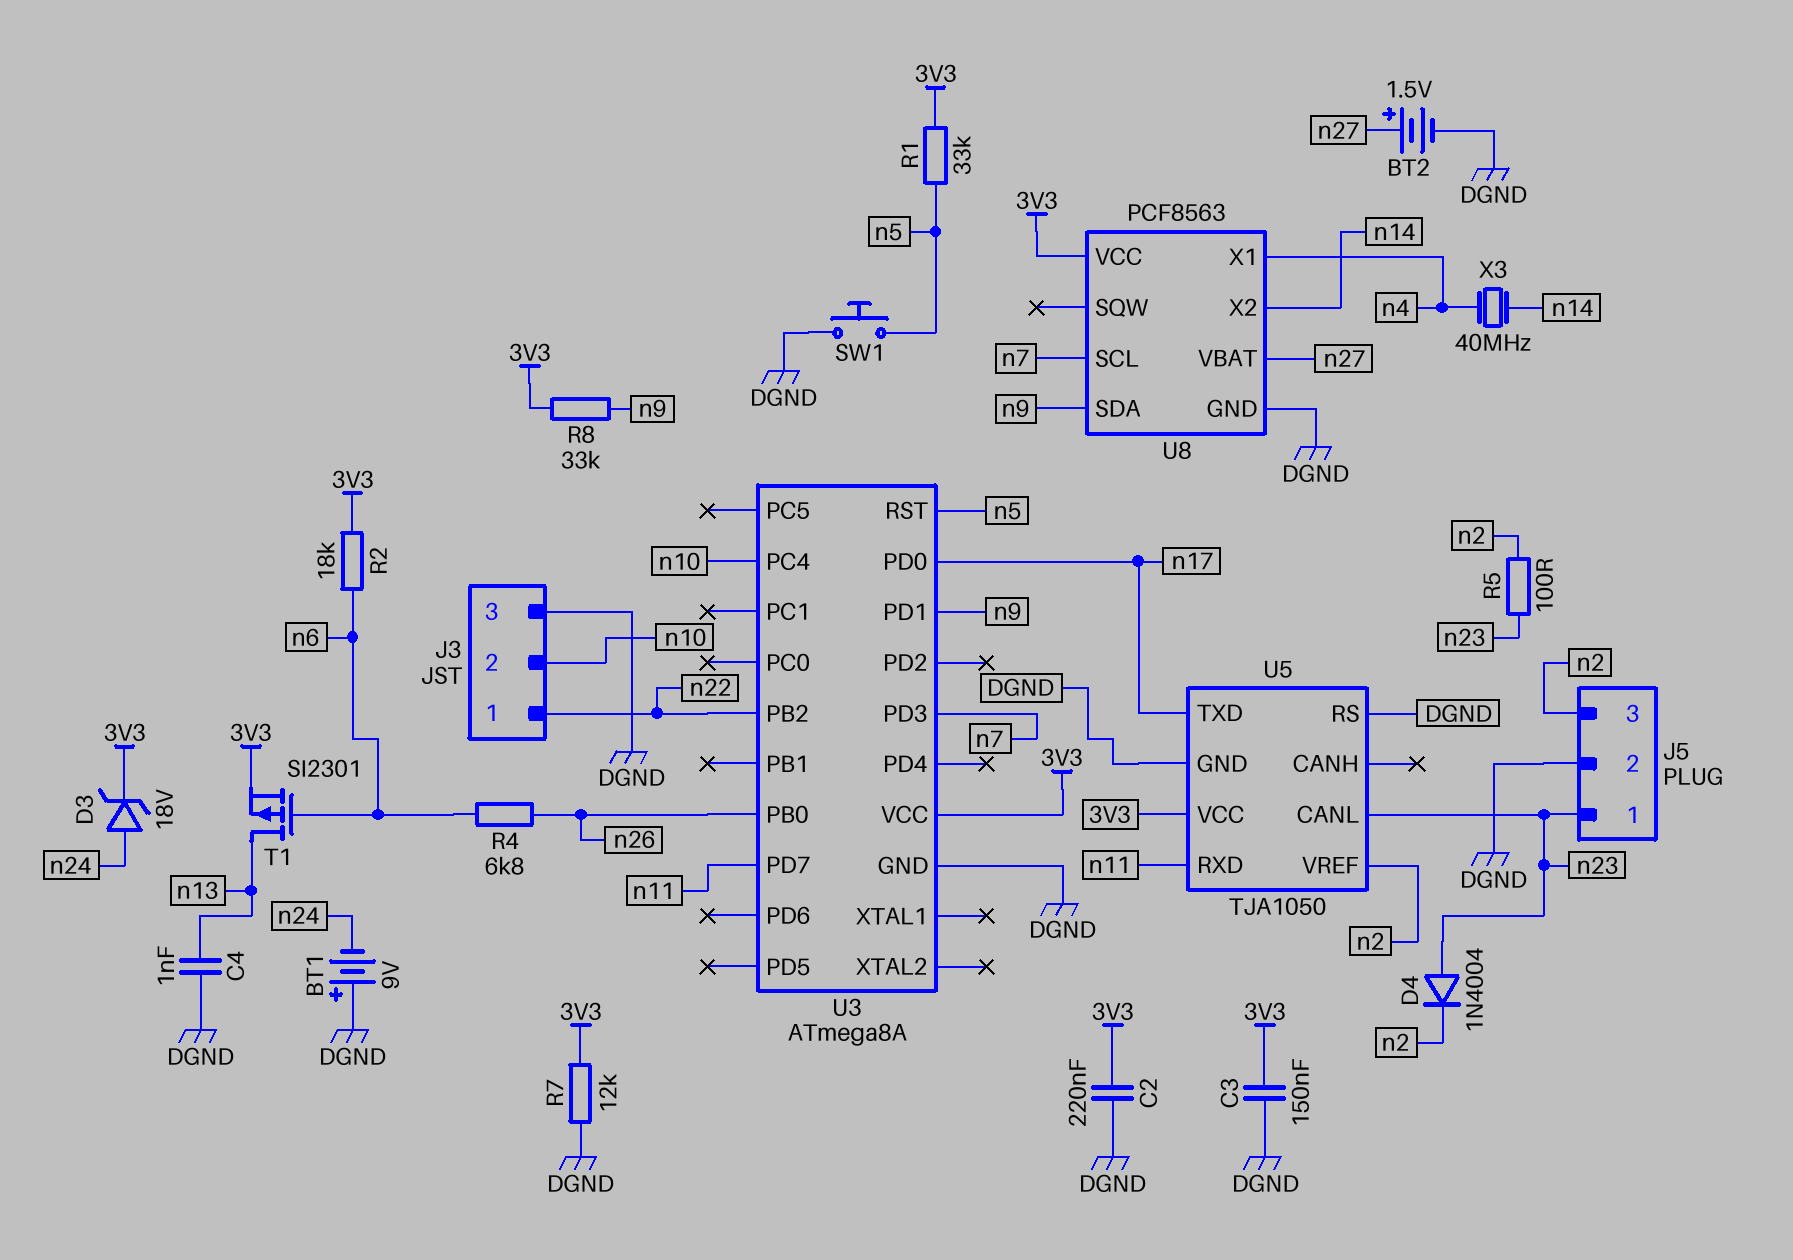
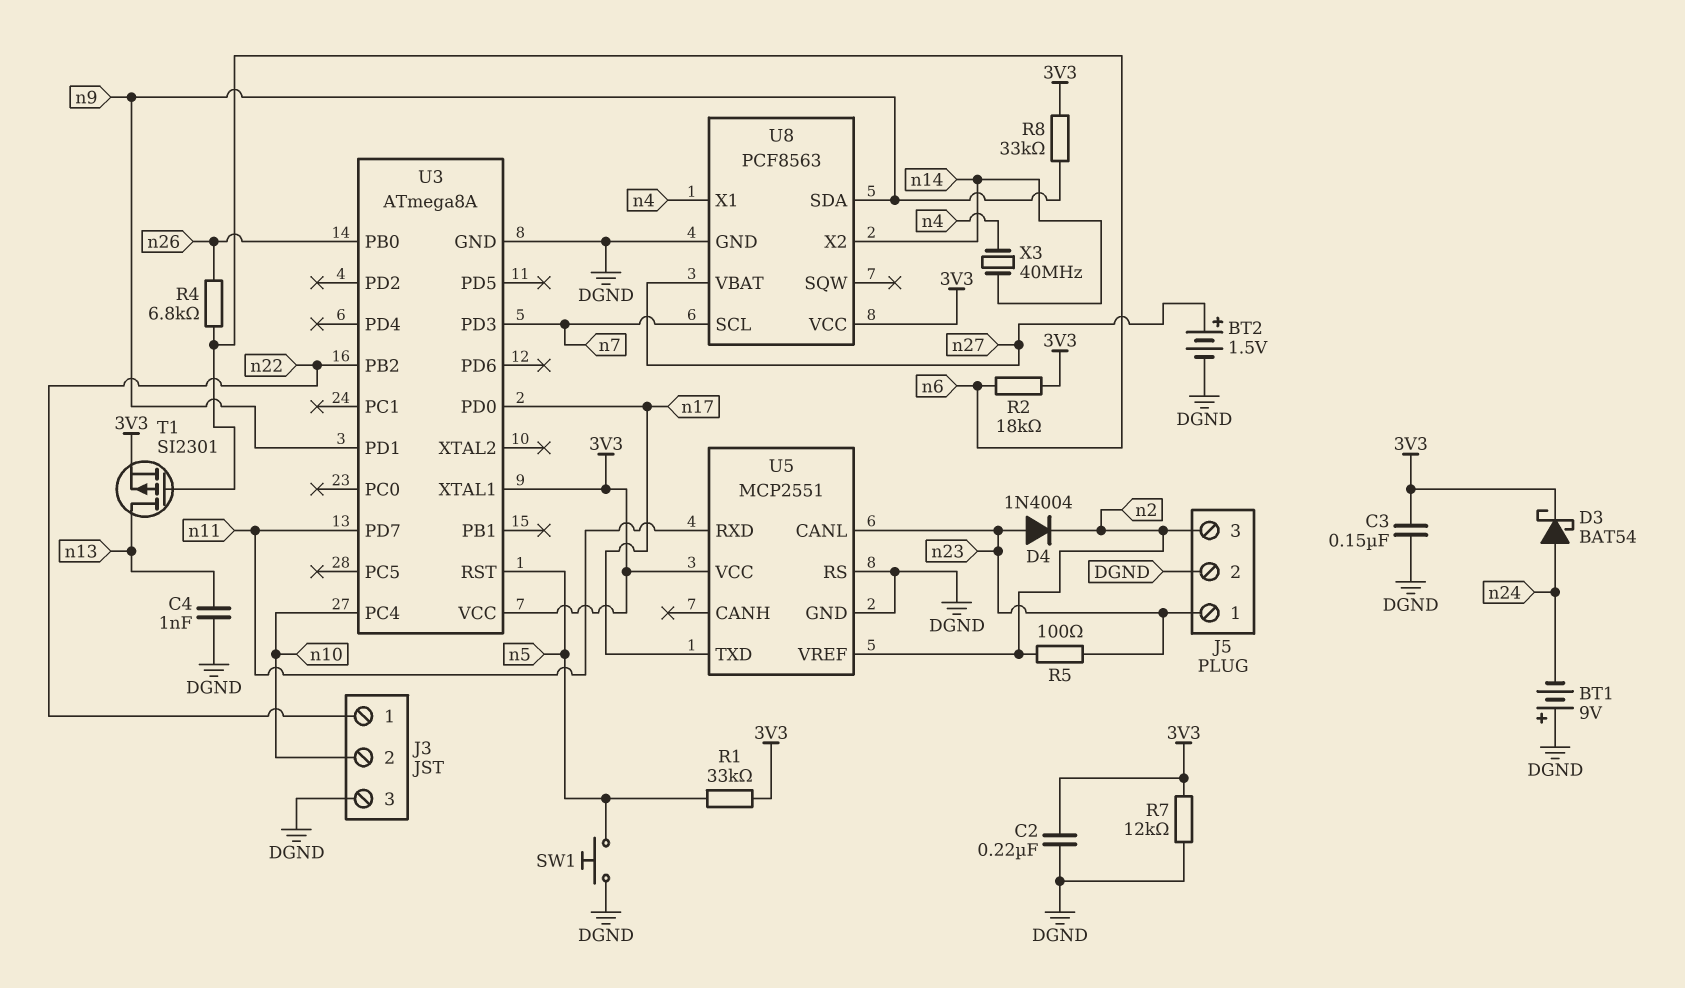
D3: zener 18V (A n24, K 3V3) -> schottky BAT54 (A n24, K 3V3)
U3 pin XTAL1: none -> 3V3
U5: TJA1050 -> MCP2551

